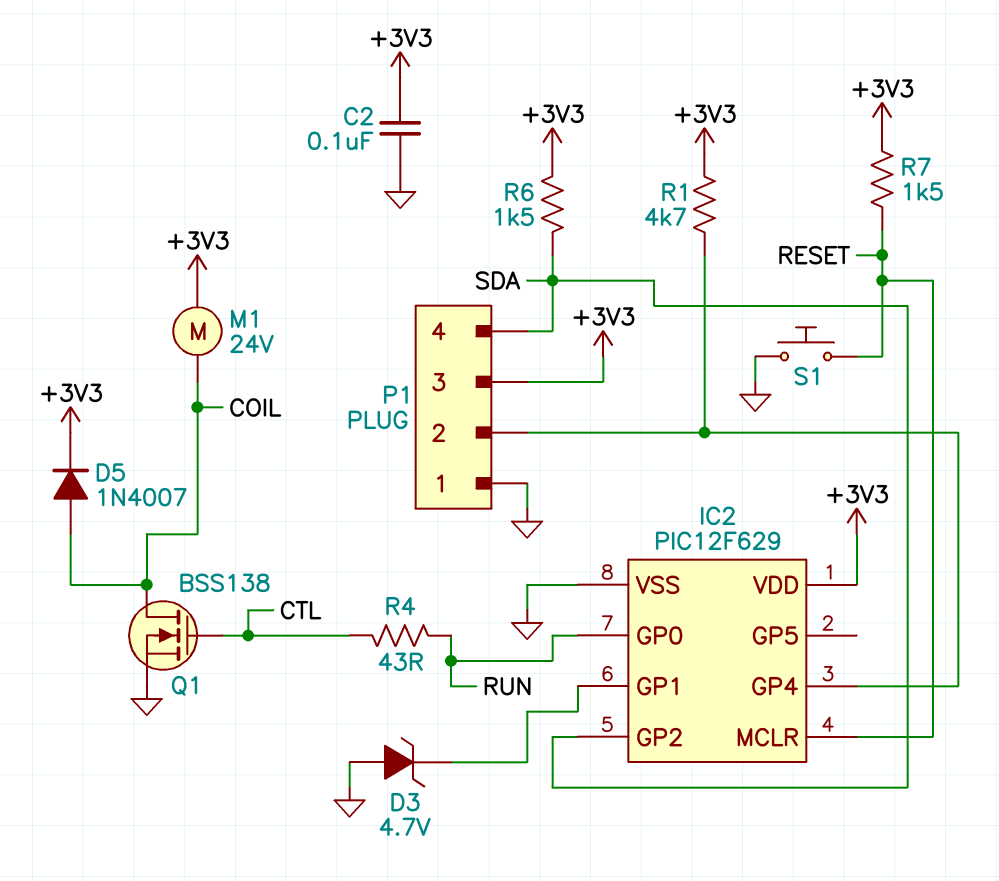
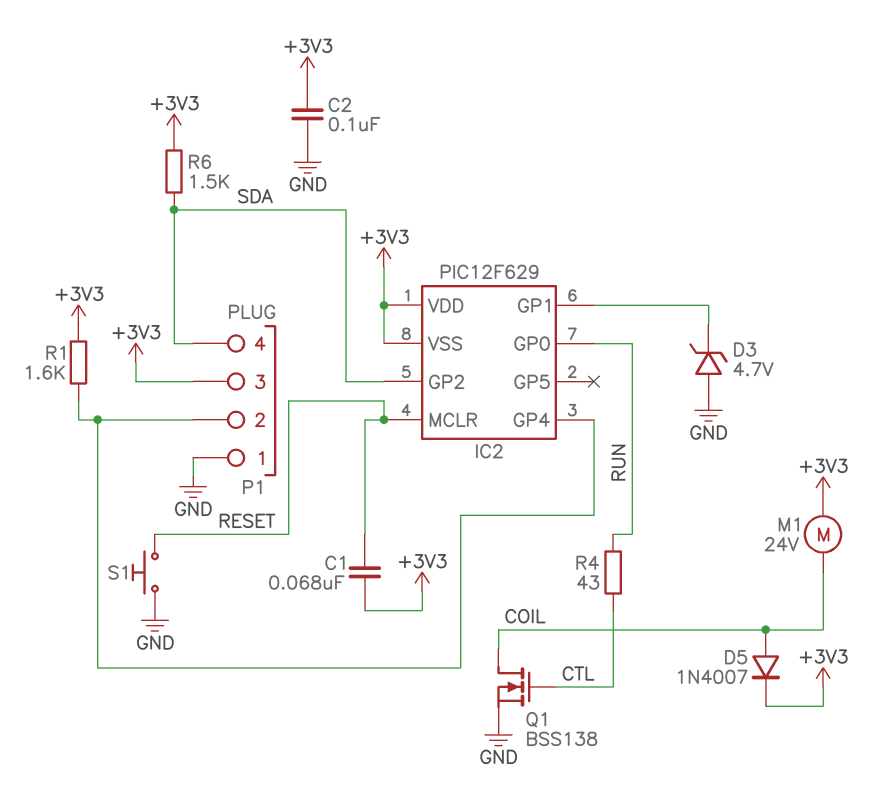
C1: none -> 68nF (+3V3, RESET)
IC2 pin VSS: GND -> +3V3
R1: 4.7k (+3V3, IC2/GP4) -> 1.6k (+3V3, IC2/GP4)
R7: 1.5k (+3V3, RESET) -> none

